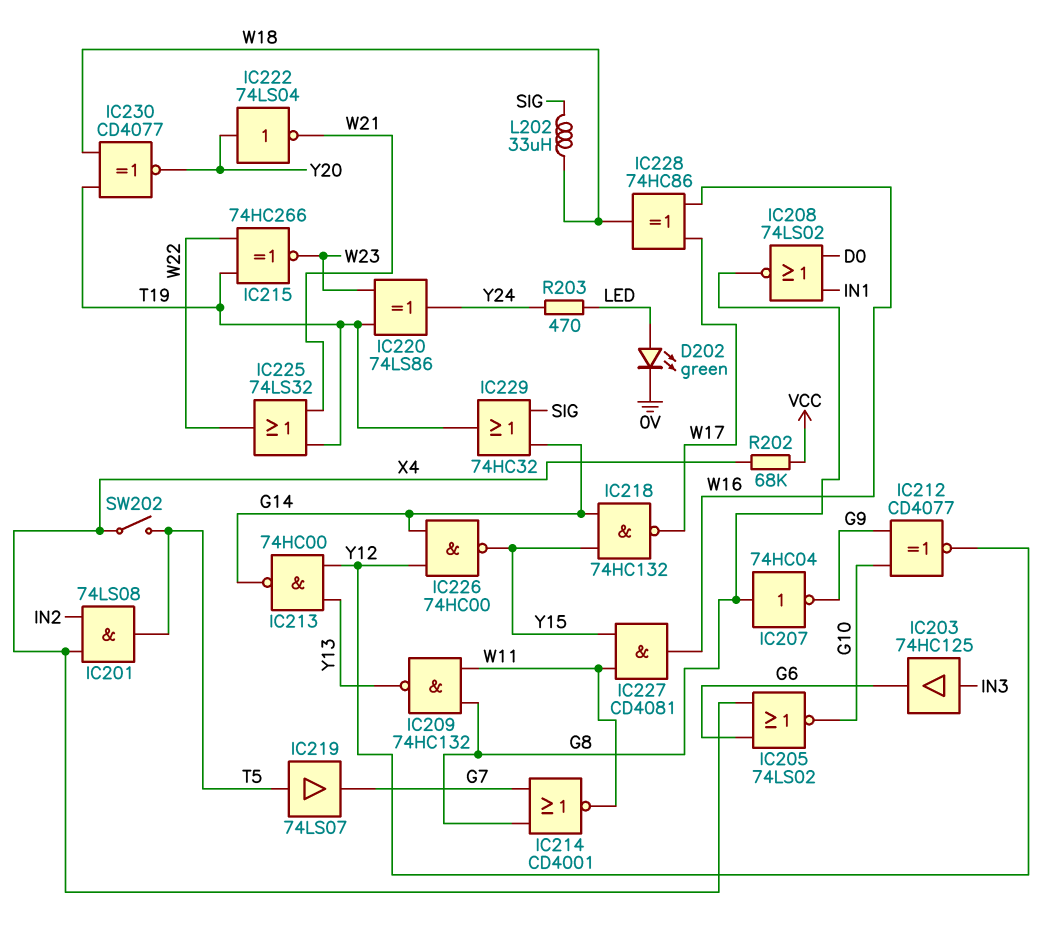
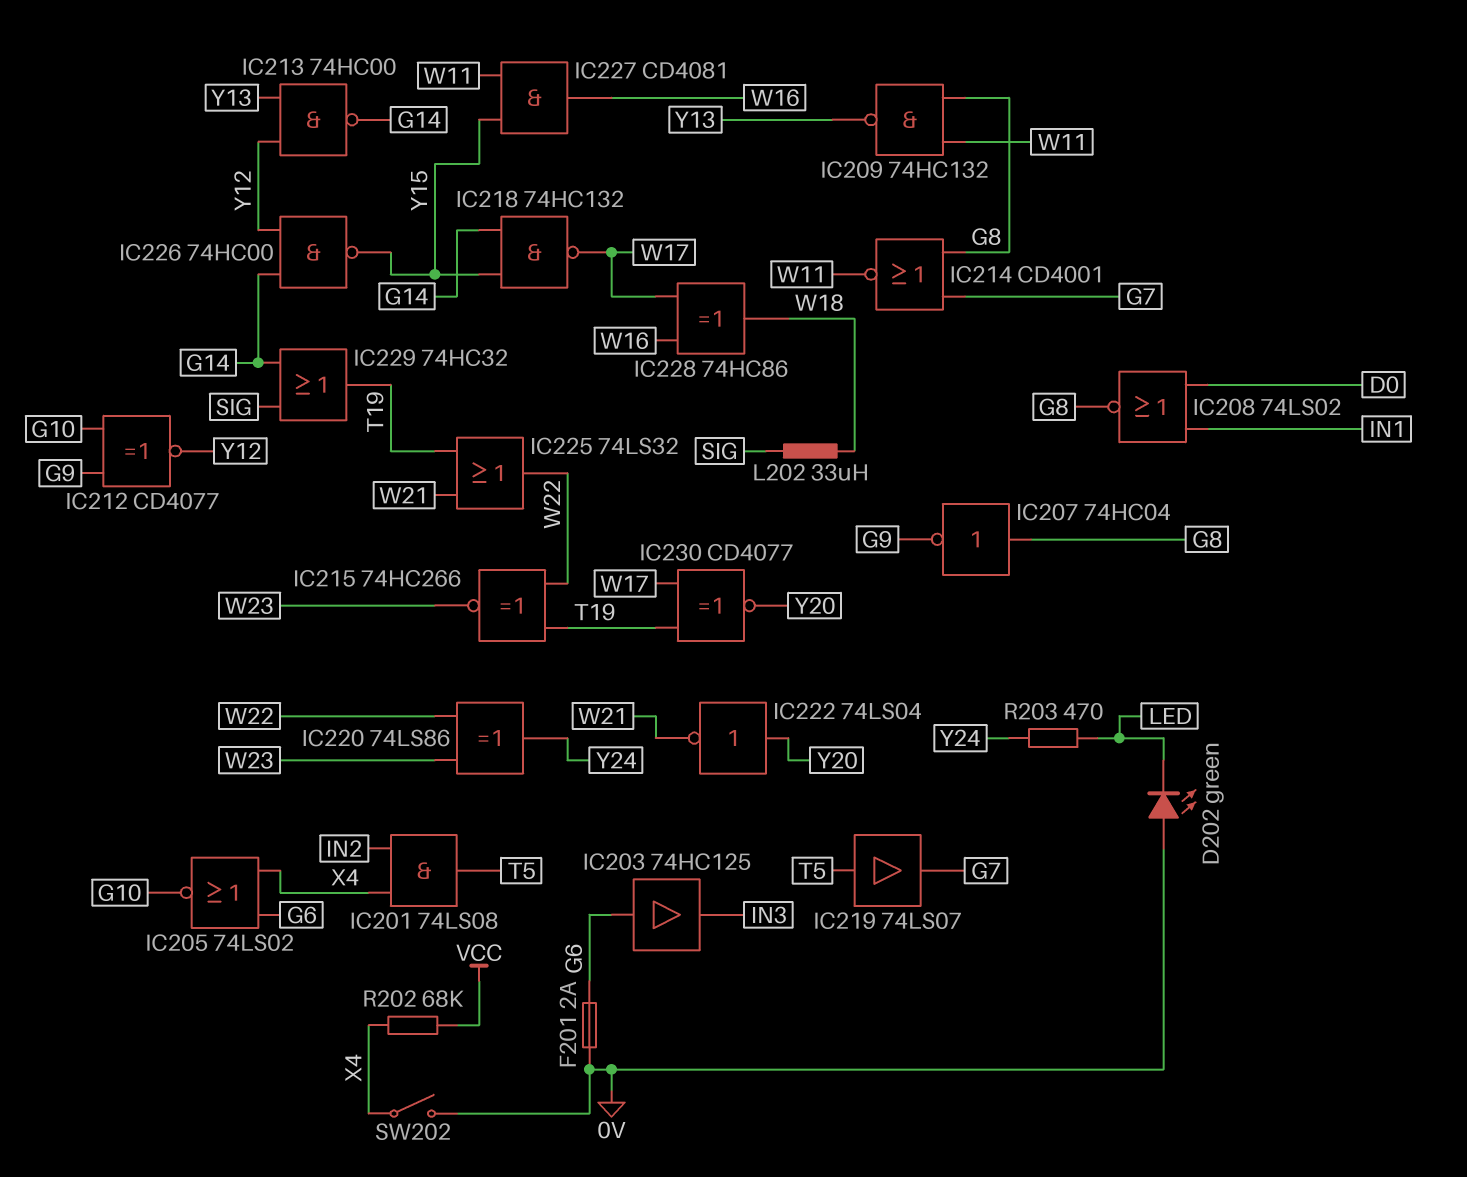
D202: LED green (A LED, K 0V) -> LED green (A 0V, K LED)
F201: none -> 2A (0V, G6)
IC203: buffer 74HC125 (in IN3, out G6) -> buffer 74HC125 (in G6, out IN3)
IC220: XOR 74LS86 (in T19, in W23, out Y24) -> XOR 74LS86 (in W22, in W23, out Y24)
IC230: XNOR CD4077 (in T19, in W18, out Y20) -> XNOR CD4077 (in T19, in W17, out Y20)
SW202: switch (T5, X4) -> switch (0V, X4)

